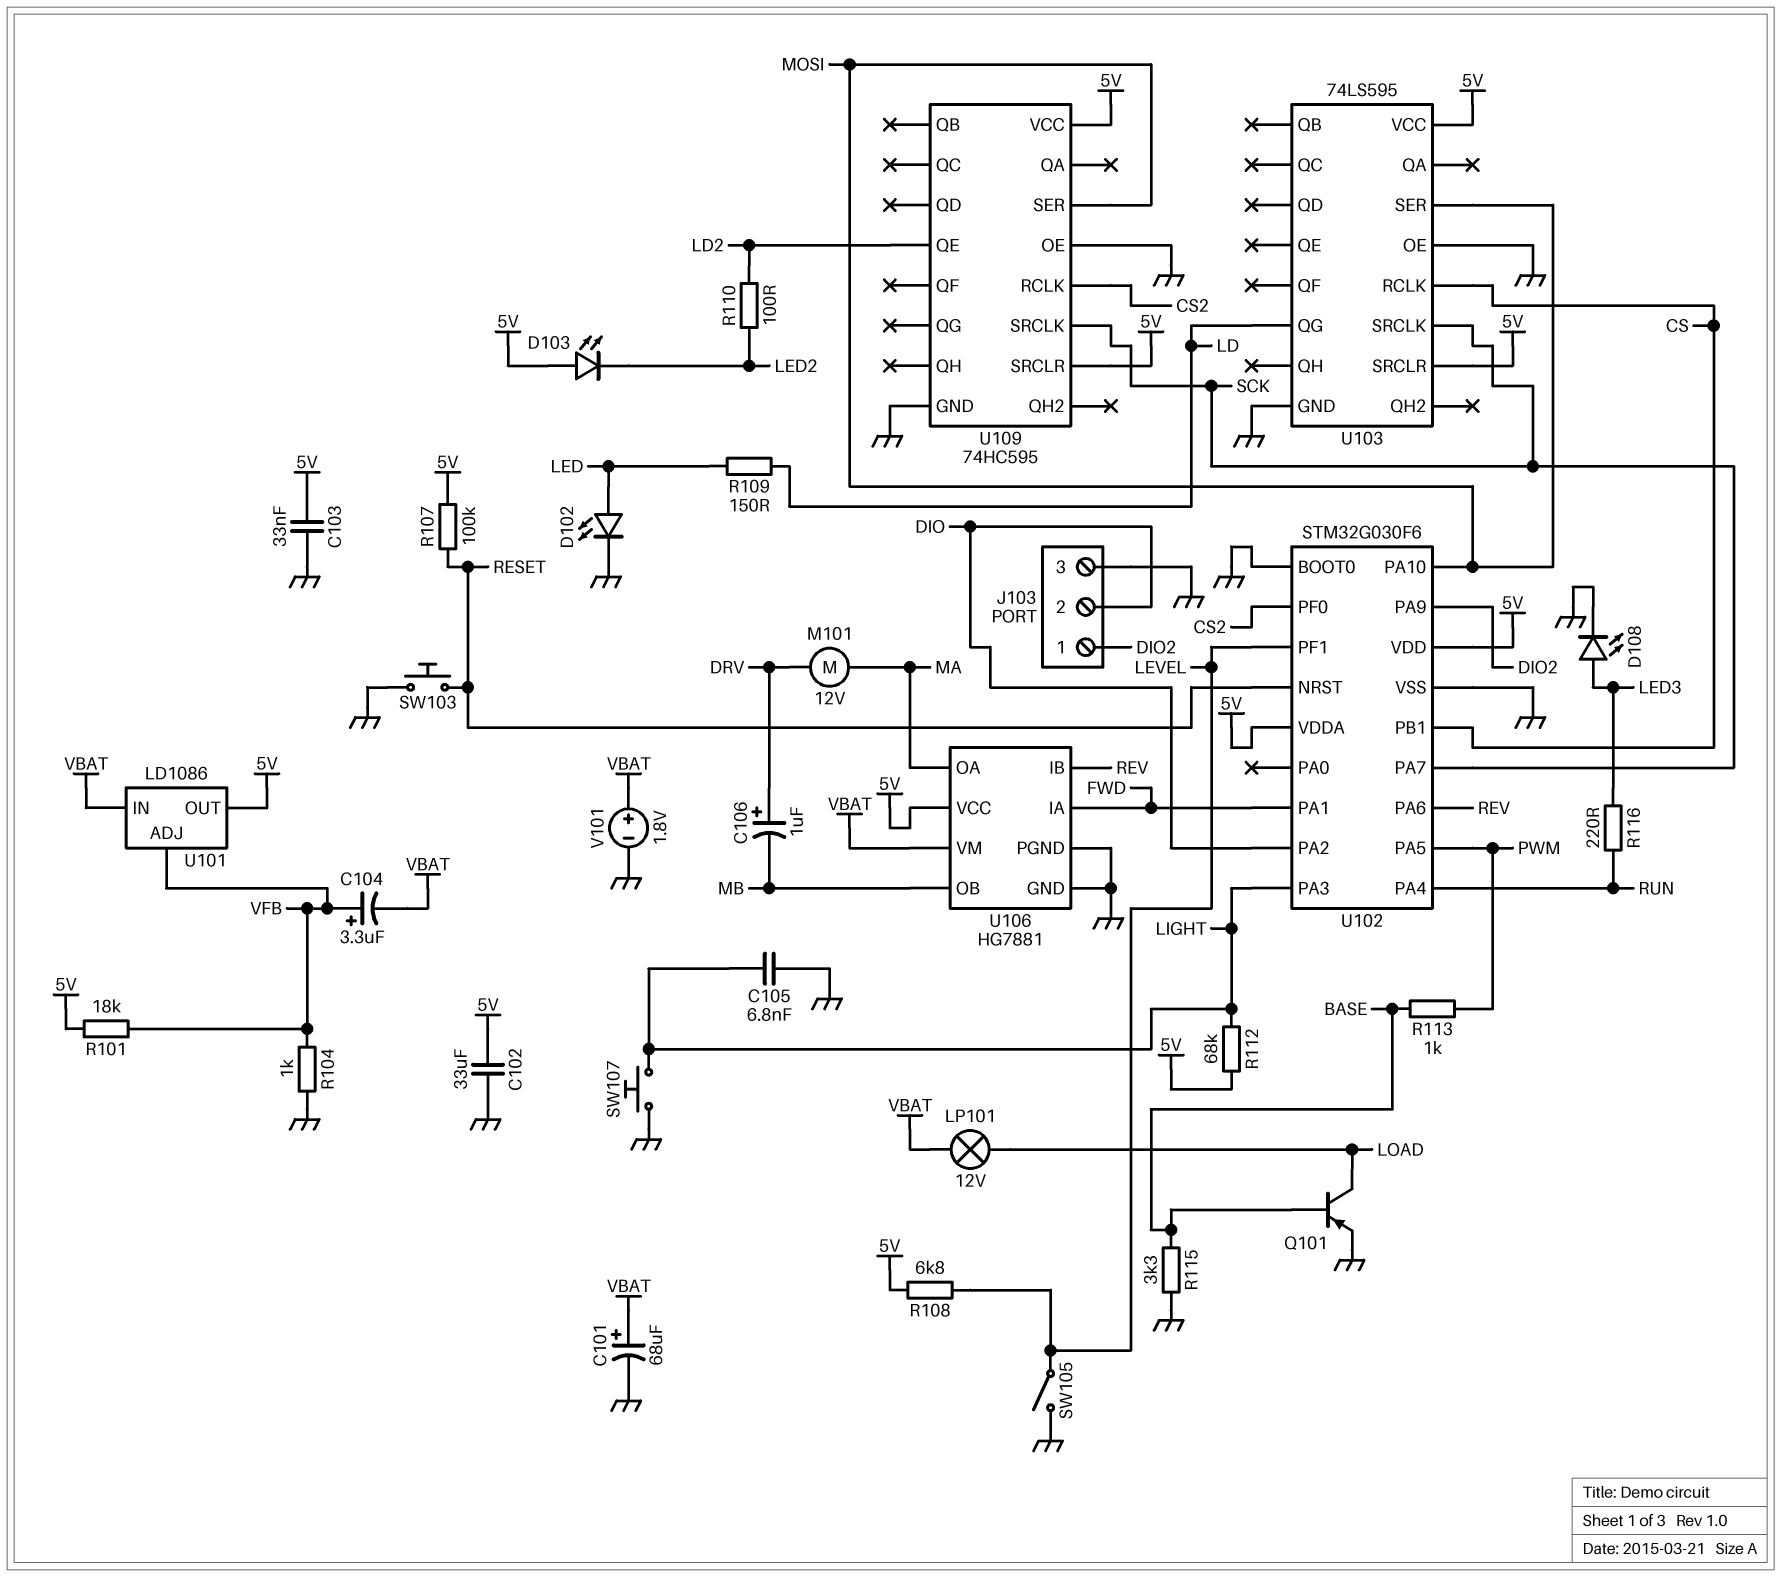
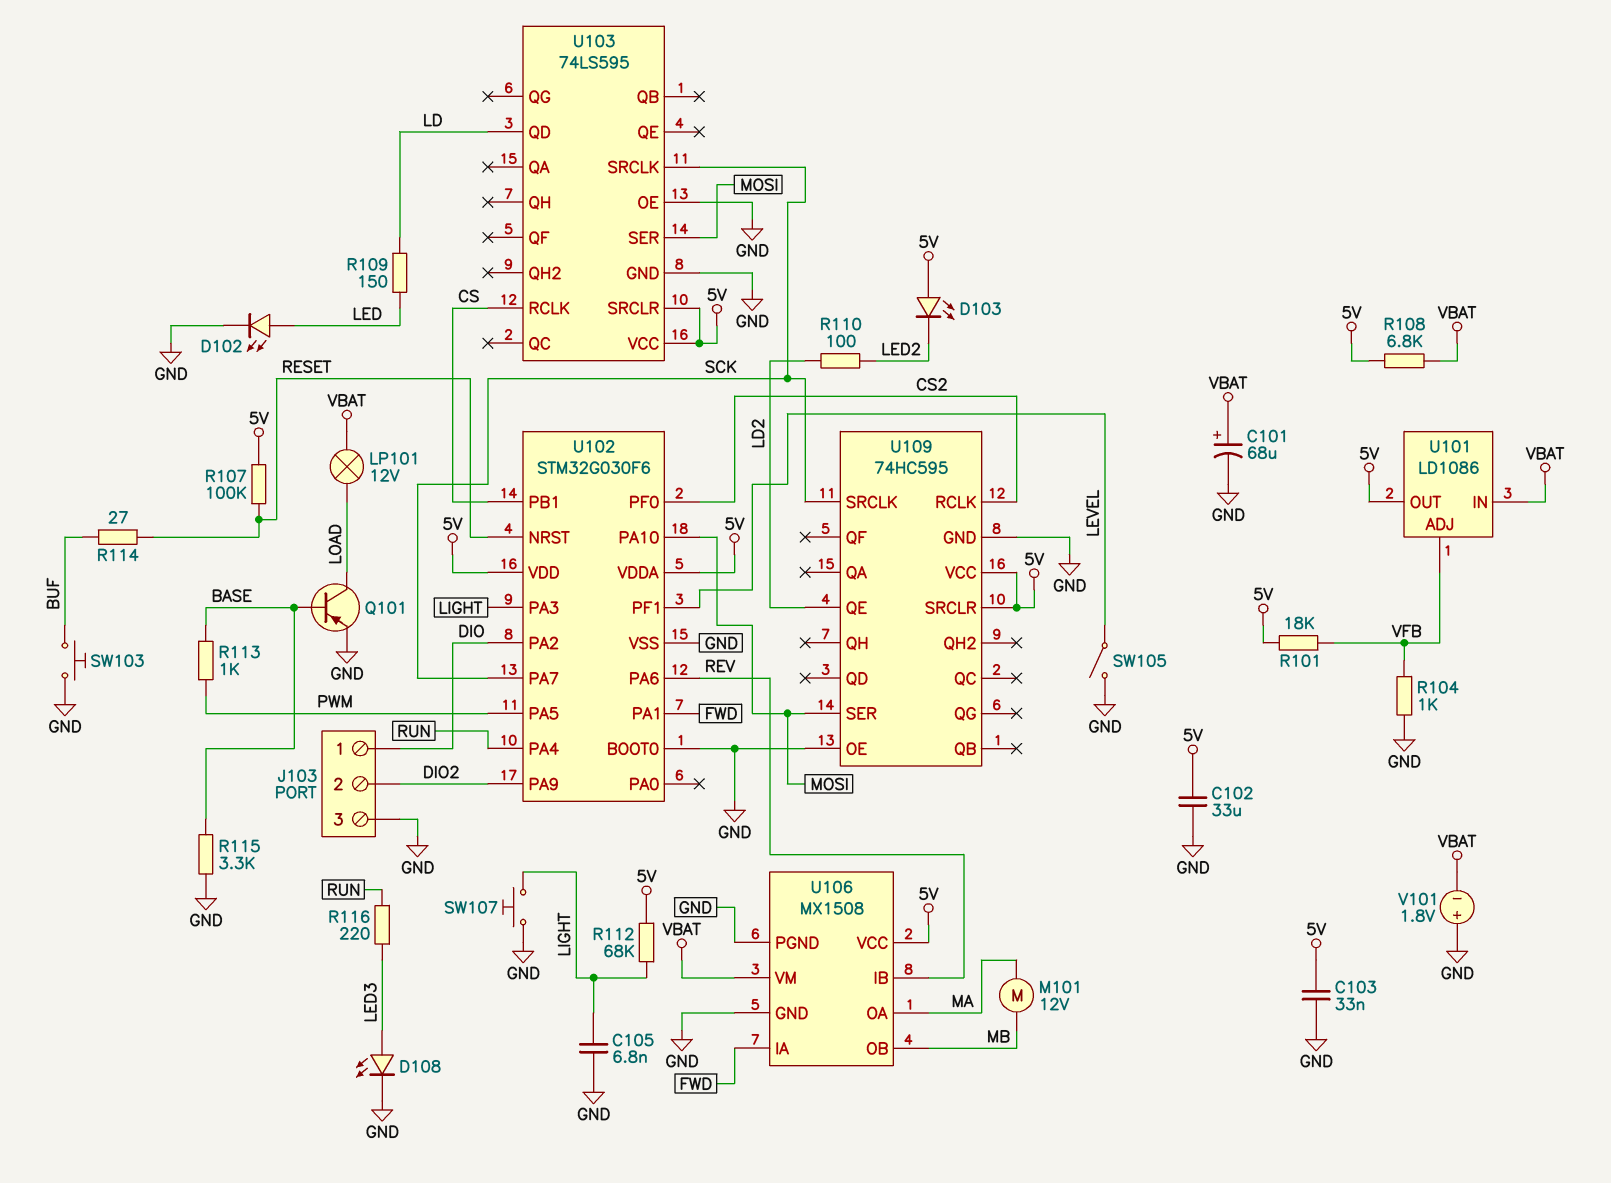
C104: 3.3uF (plus VFB, minus VBAT) -> none
C106: 1uF (plus DRV, minus MB) -> none
J103 pin 1: DIO2 -> DIO
J103 pin 2: DIO -> DIO2
M101: motor 12V (DRV, MA) -> motor 12V (MA, MB)
R108: 6.8k (5V, LEVEL) -> 6.8k (5V, VBAT)
R114: none -> 27 (BUF, RESET)
SW103: button (GND, RESET) -> button (BUF, GND)
U103 pin QD: none -> LD
U103 pin QG: LD -> none
U106: HG7881 -> MX1508
V101: 1.8V (plus VBAT, minus GND) -> 1.8V (plus GND, minus VBAT)

